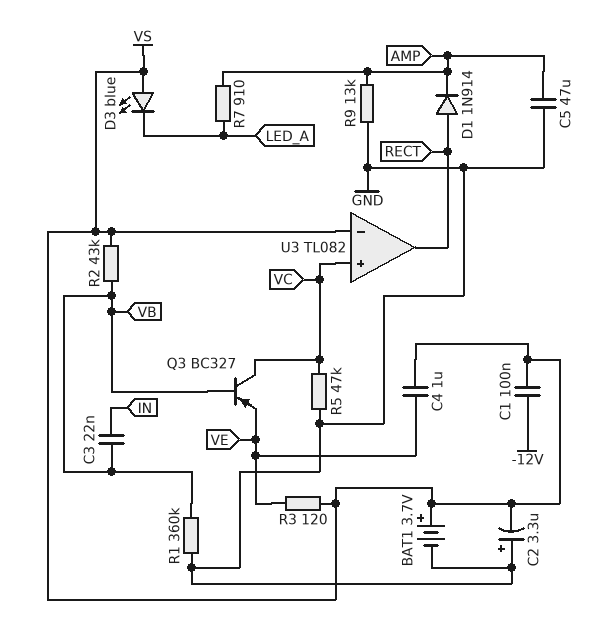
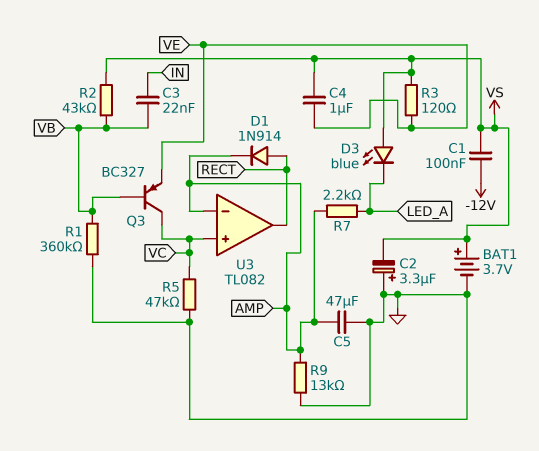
R7: 910 (AMP, LED_A) -> 2.2k (AMP, LED_A)
U3 pin in-: VS -> AMP

